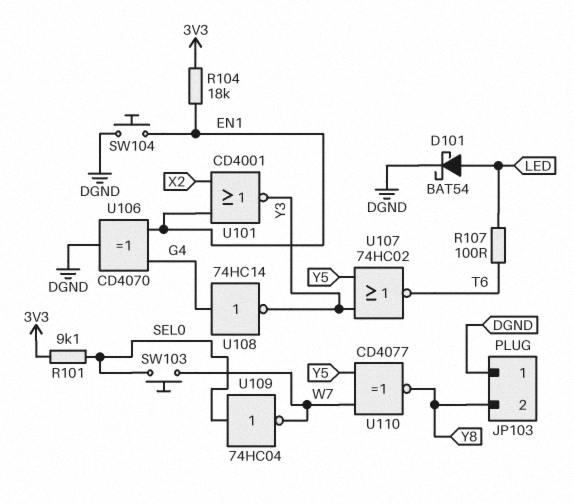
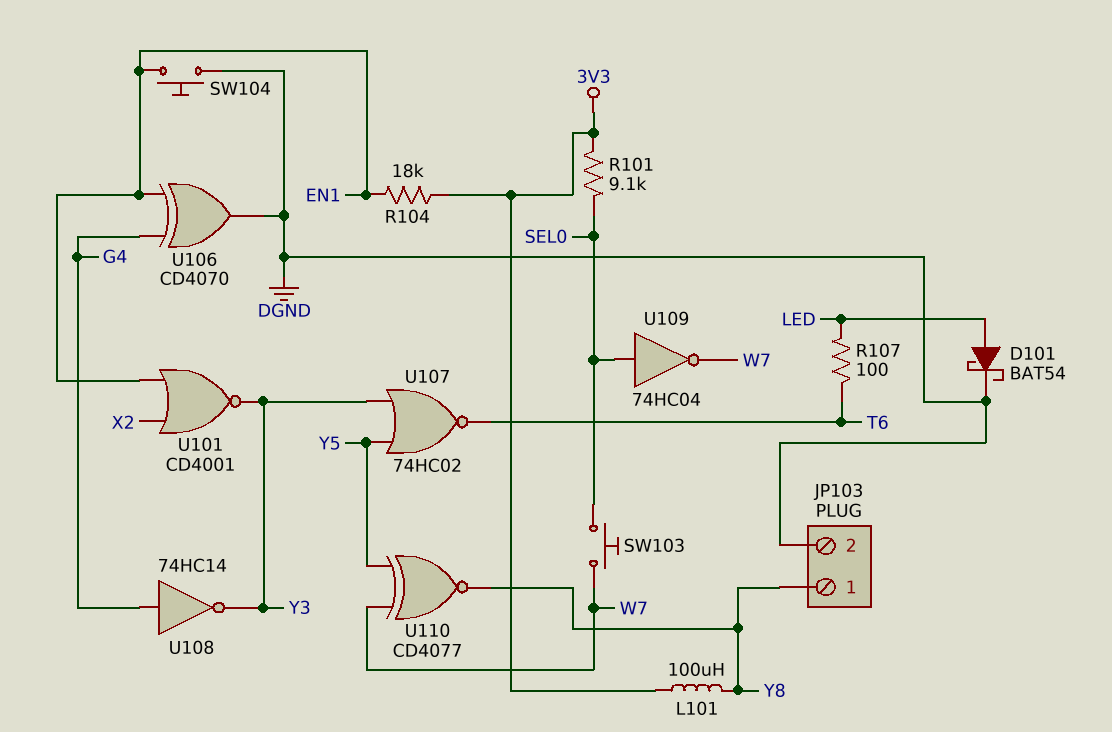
JP103 pin 1: DGND -> Y8
JP103 pin 2: Y8 -> DGND
L101: none -> 100uH (3V3, Y8)

